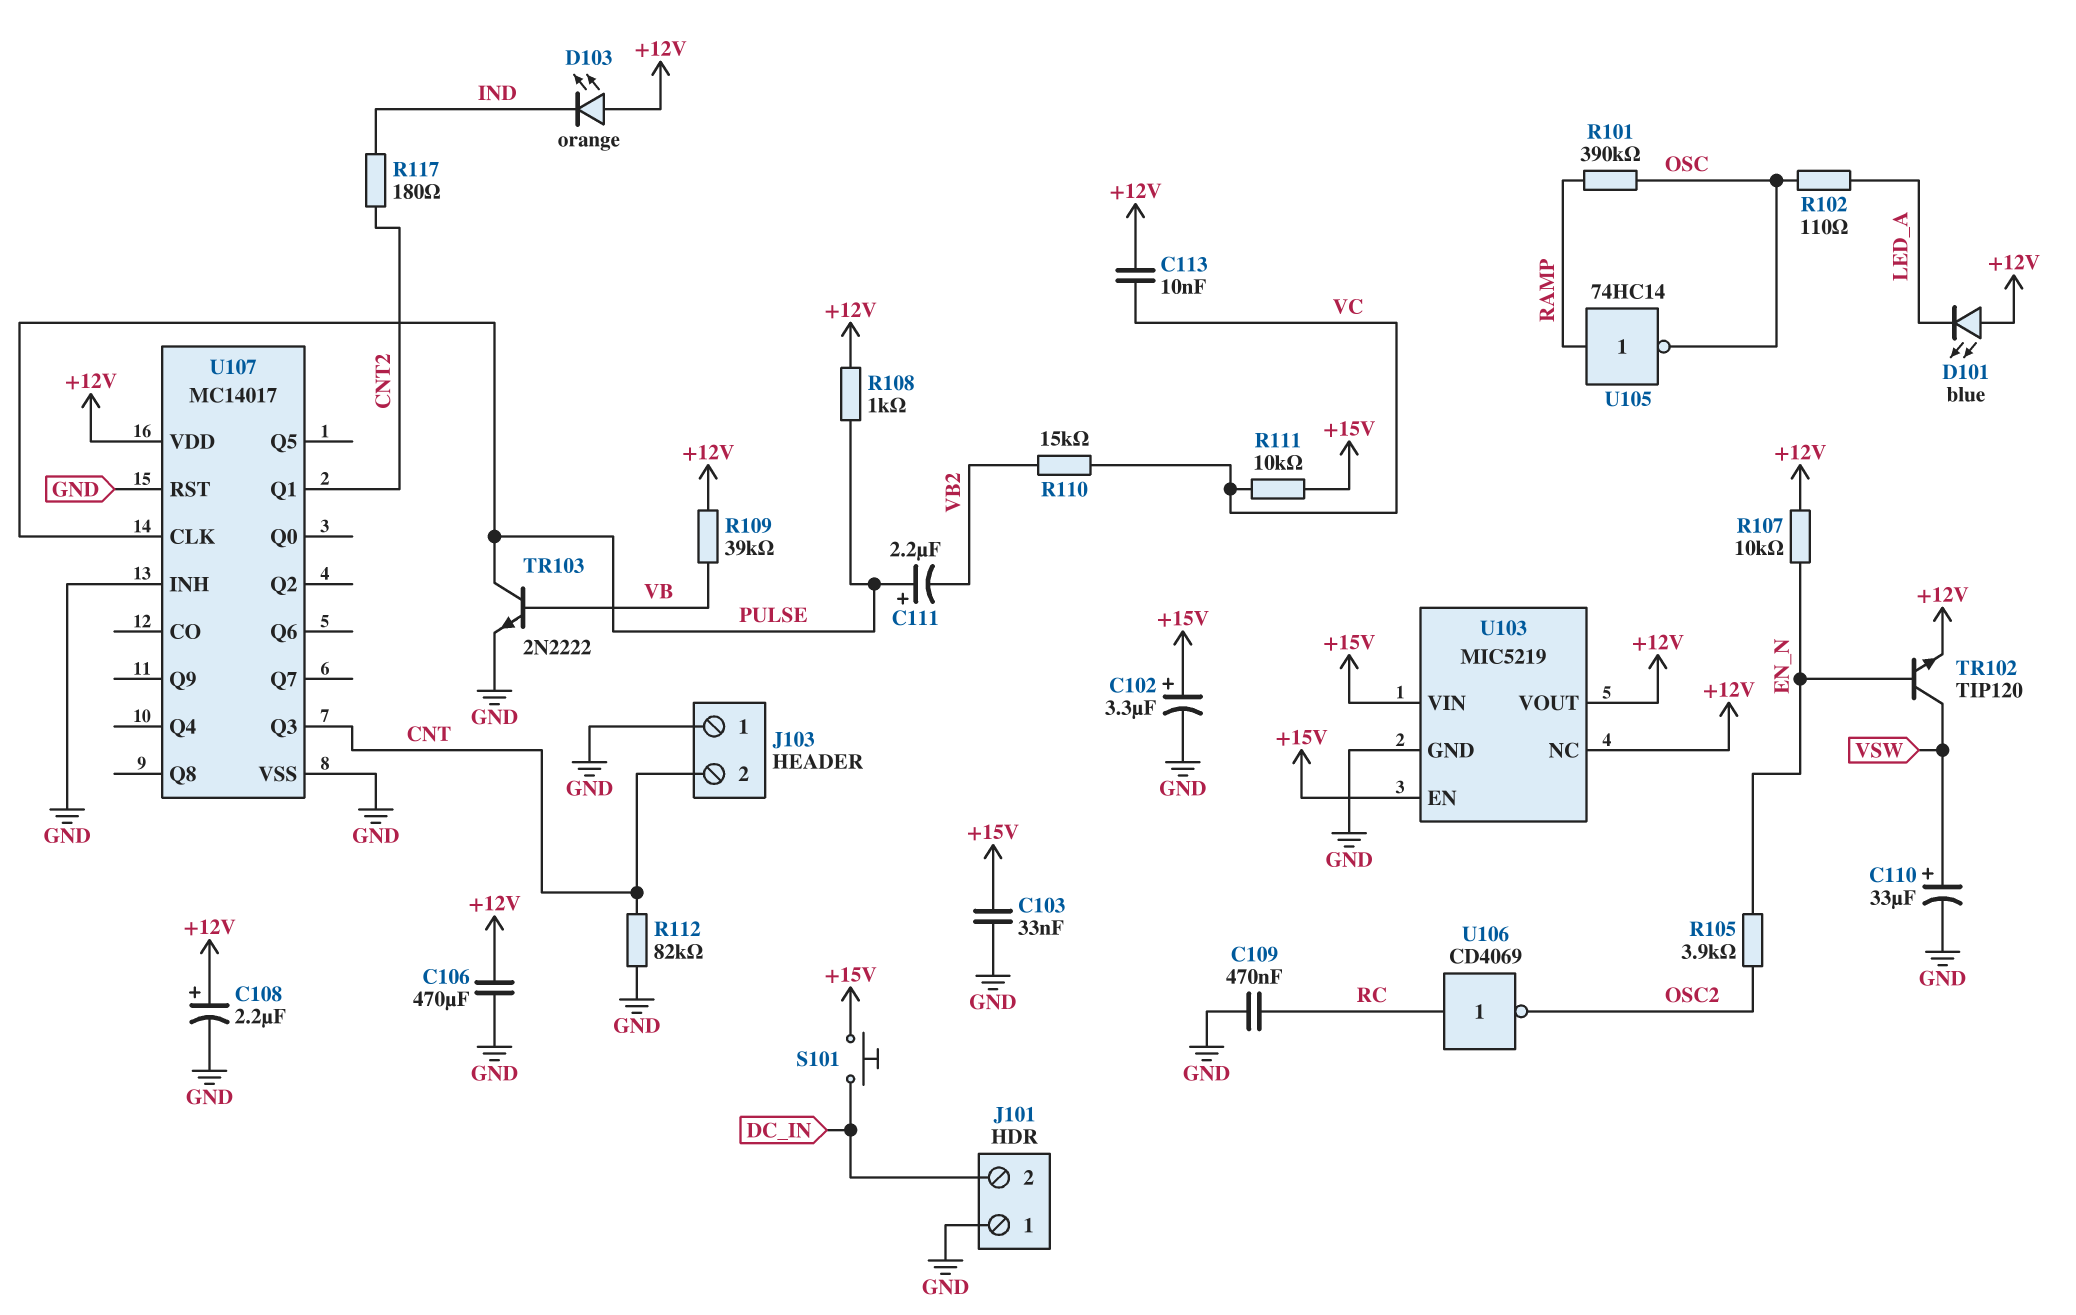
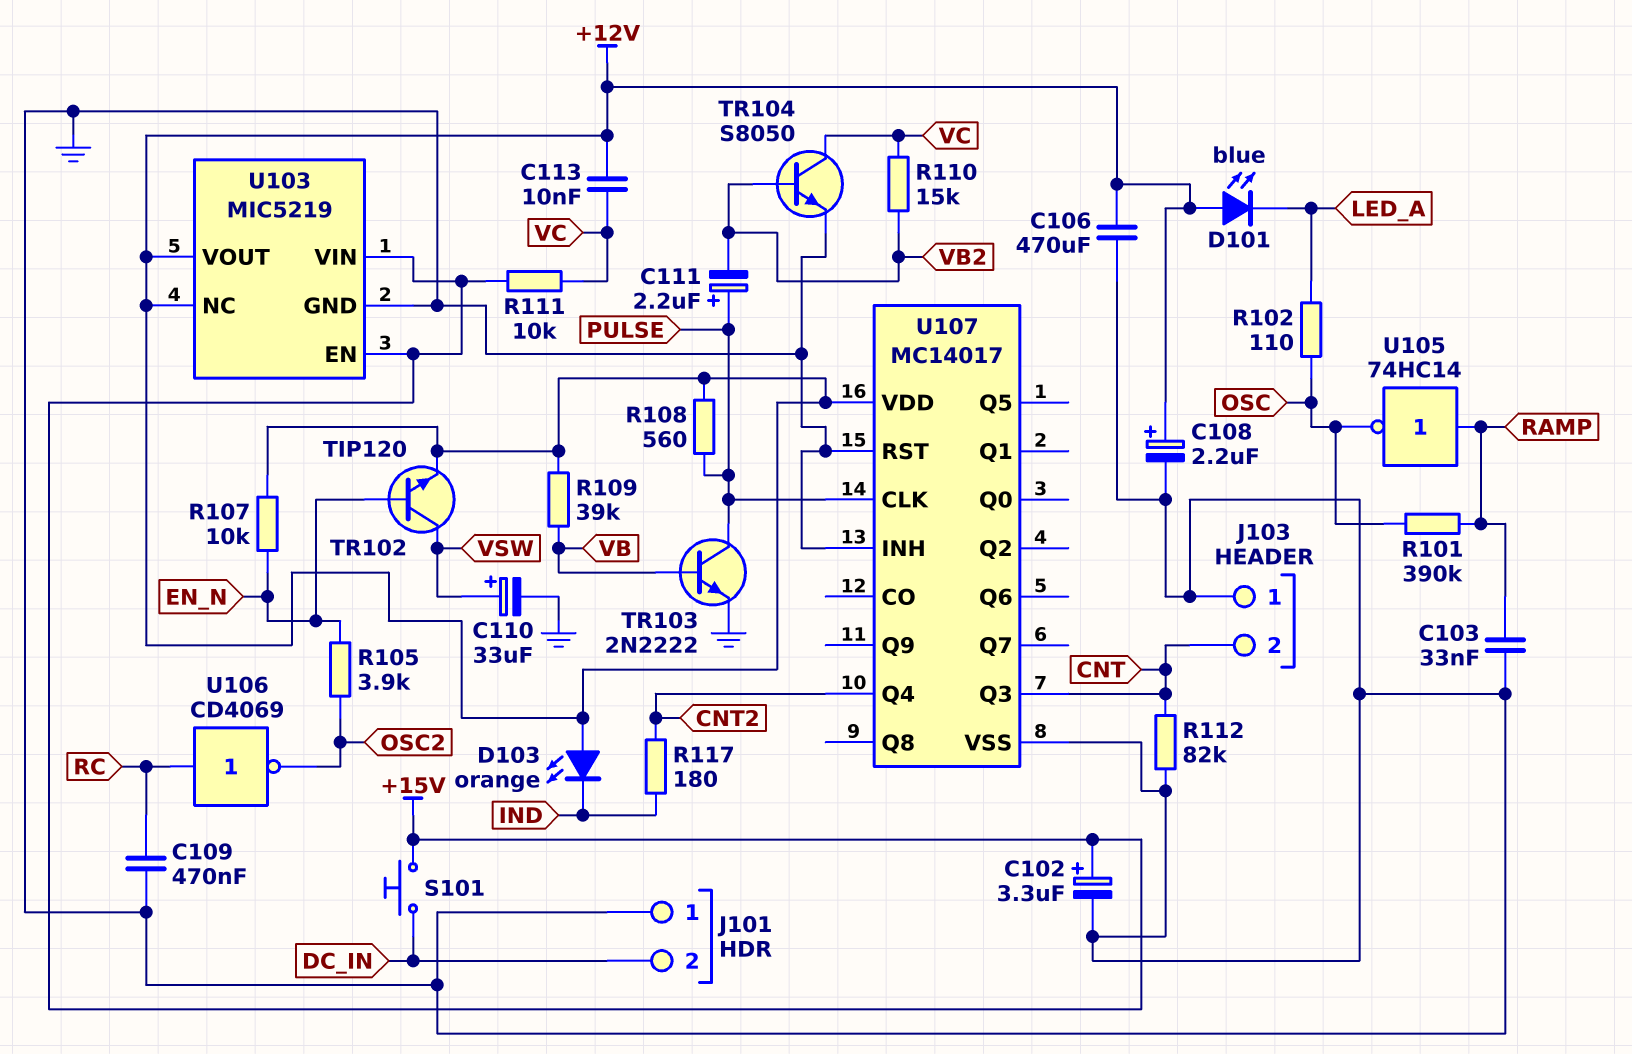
C103: 33nF (+15V, GND) -> 33nF (GND, RAMP)
R108: 1k (+12V, PULSE) -> 560 (+12V, PULSE)
TR104: none -> NPN S8050 (B VB2, C VC, E GND)
U107 pin Q1: CNT2 -> none
U107 pin Q4: none -> CNT2

